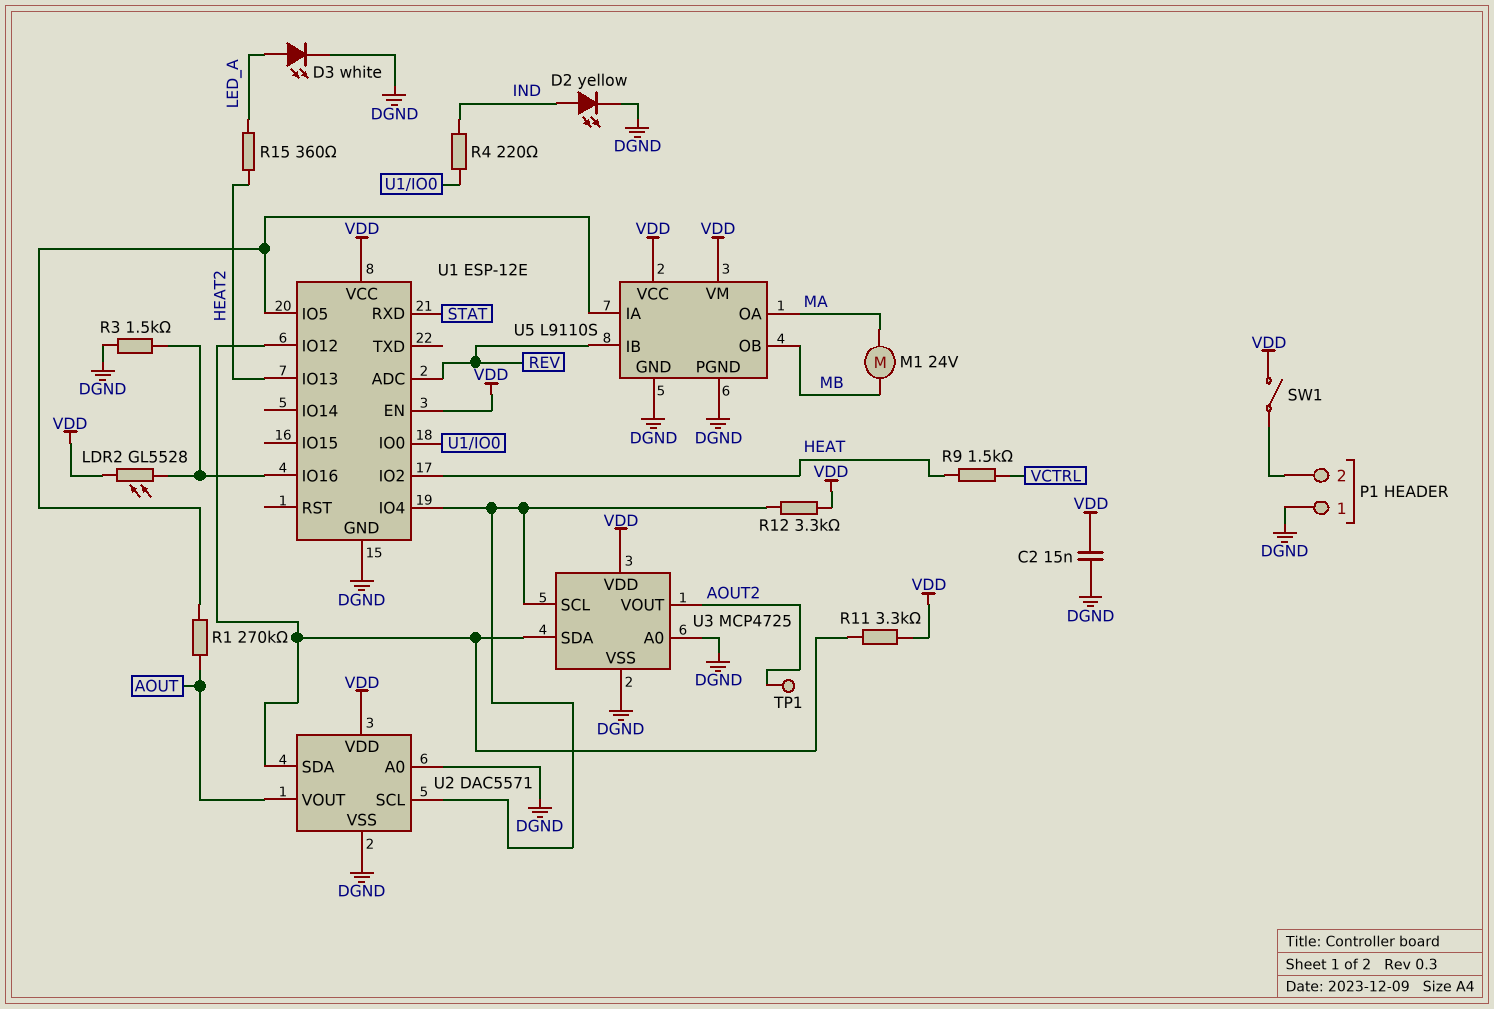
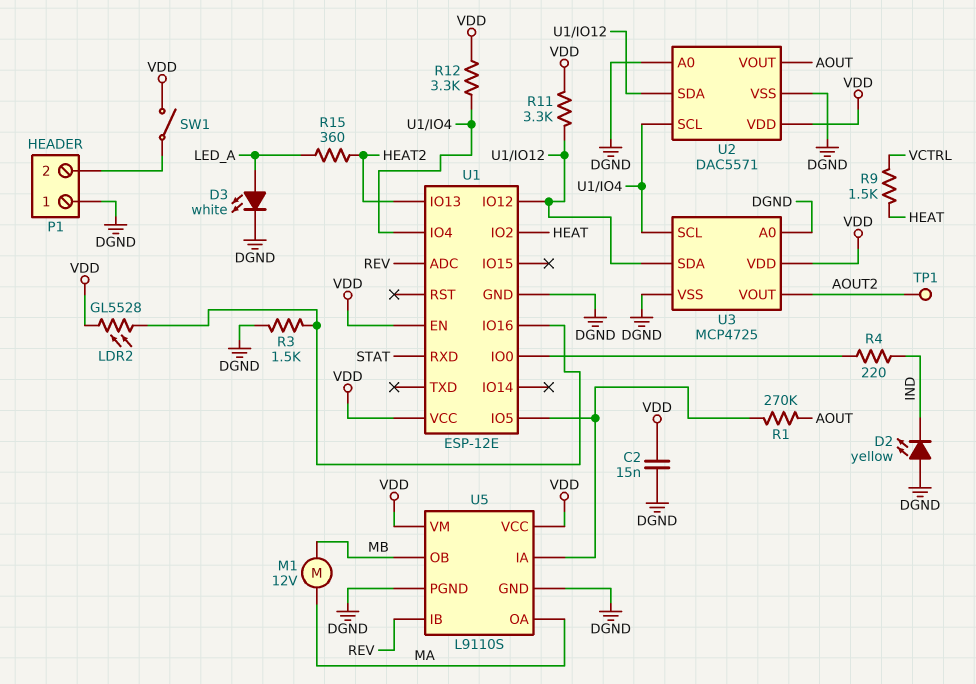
D2: LED yellow (A IND, K DGND) -> LED yellow (A DGND, K IND)
M1: motor 24V (MA, MB) -> motor 12V (MA, MB)

